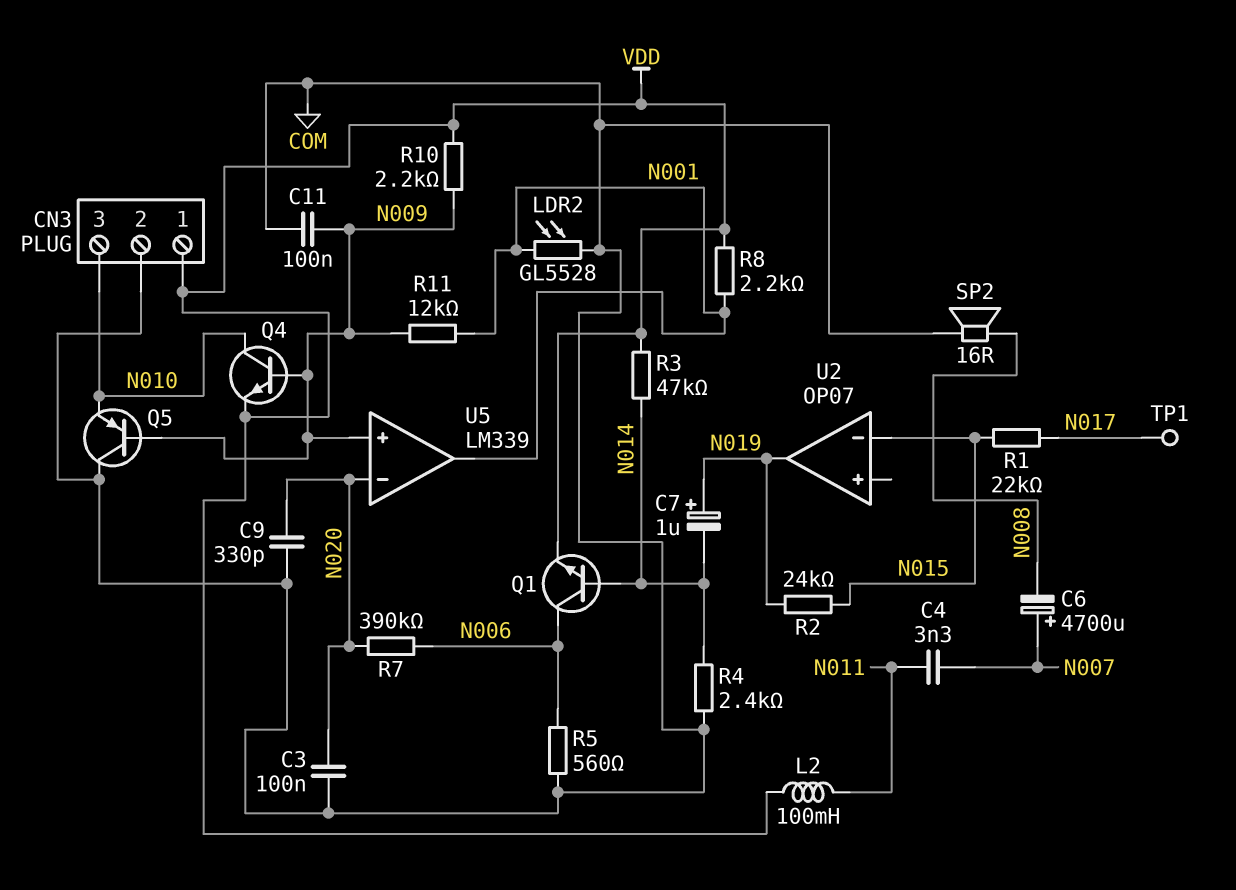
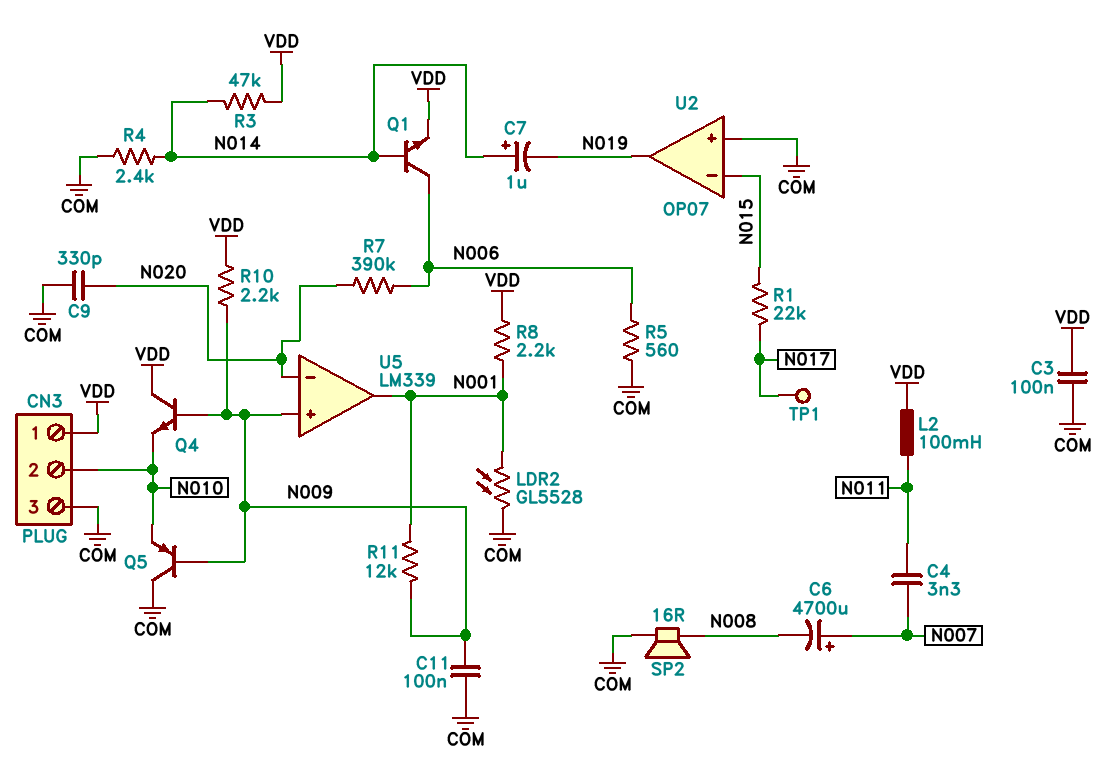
C3: 100nF (COM, N020) -> 100nF (COM, VDD)
C7: 1uF (plus N019, minus N014) -> 1uF (plus N014, minus N019)
CN3 pin 2: COM -> N010
CN3 pin 3: N010 -> COM
Q4: NPN (B N009, C N010, E VDD) -> NPN (B N009, C VDD, E N010)
R2: 24k (N015, N019) -> none
U2 pin in+: none -> COM

